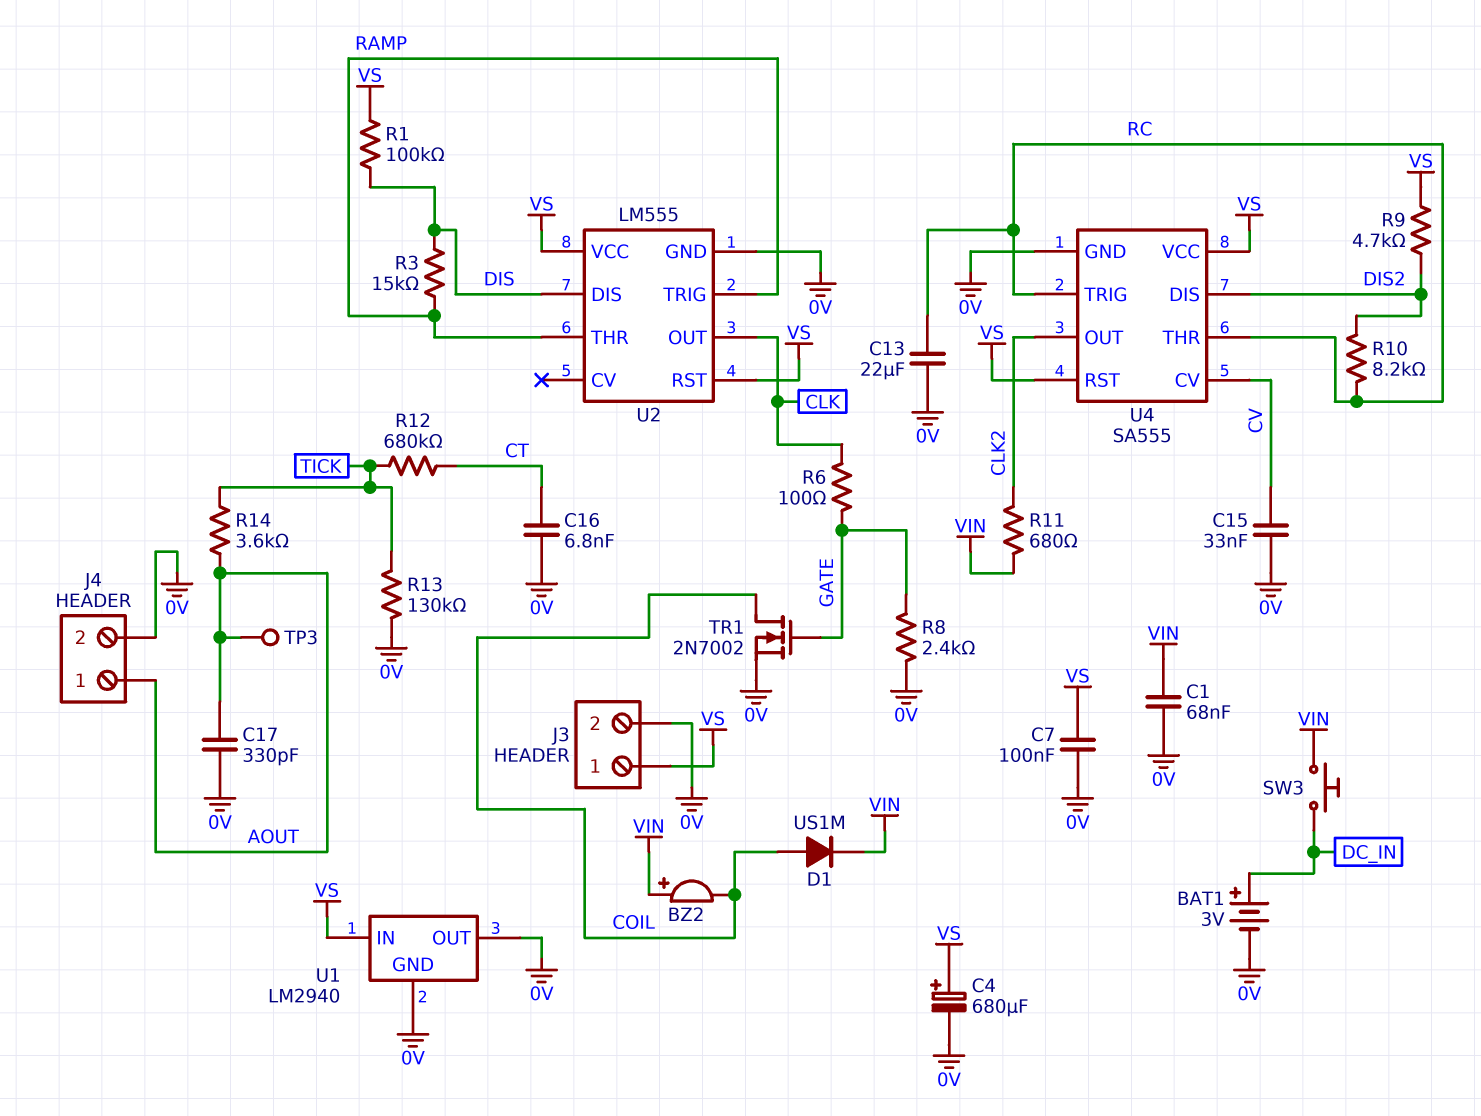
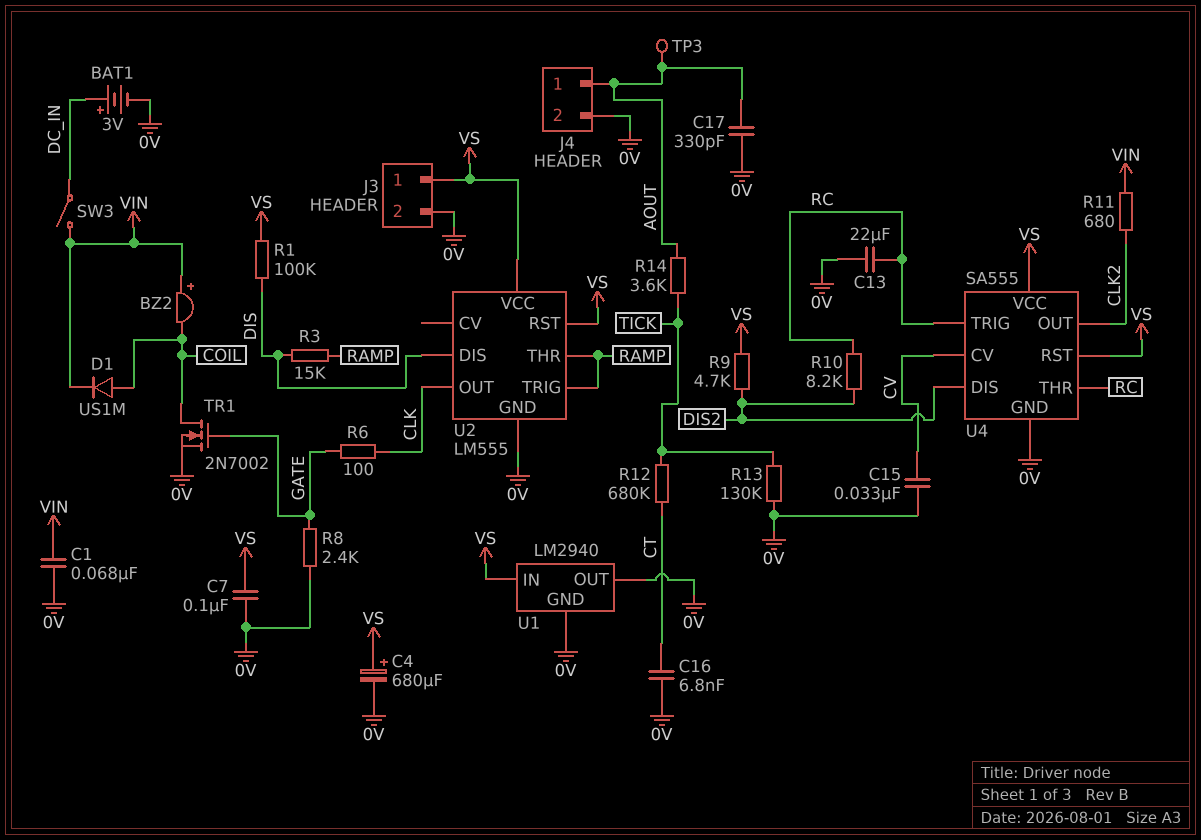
SW3: button (DC_IN, VIN) -> switch (DC_IN, VIN)

